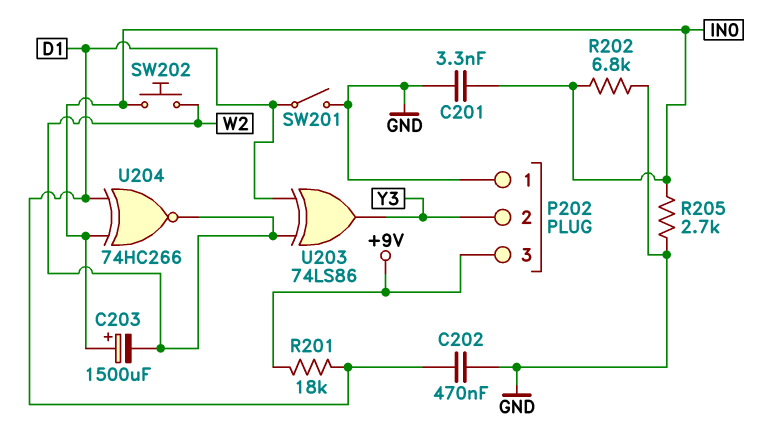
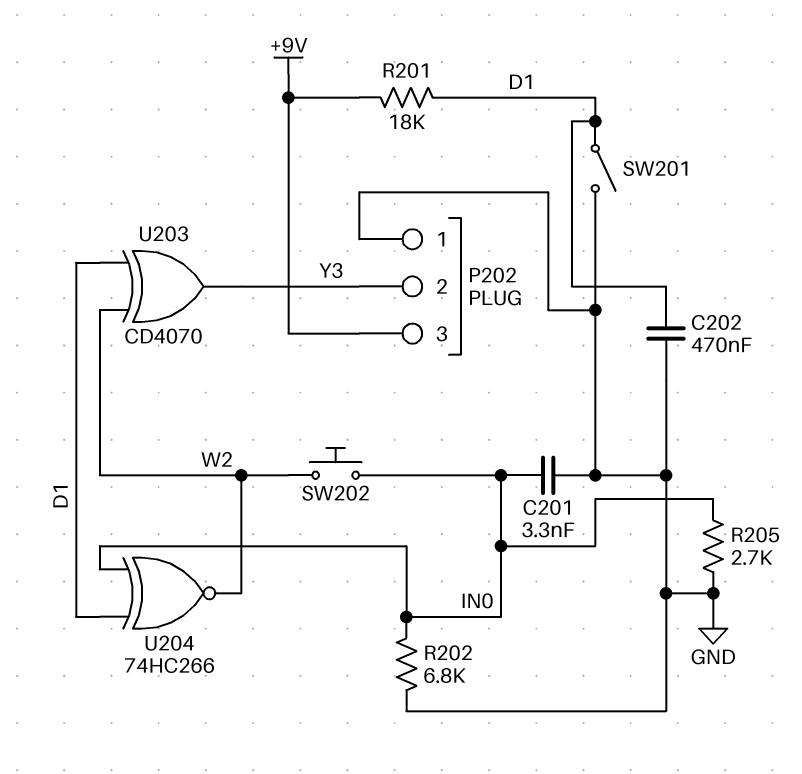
C203: 1500uF (plus IN0, minus W2) -> none
U203: XOR 74LS86 (in D1, in W2, out Y3) -> XOR CD4070 (in D1, in W2, out Y3)

